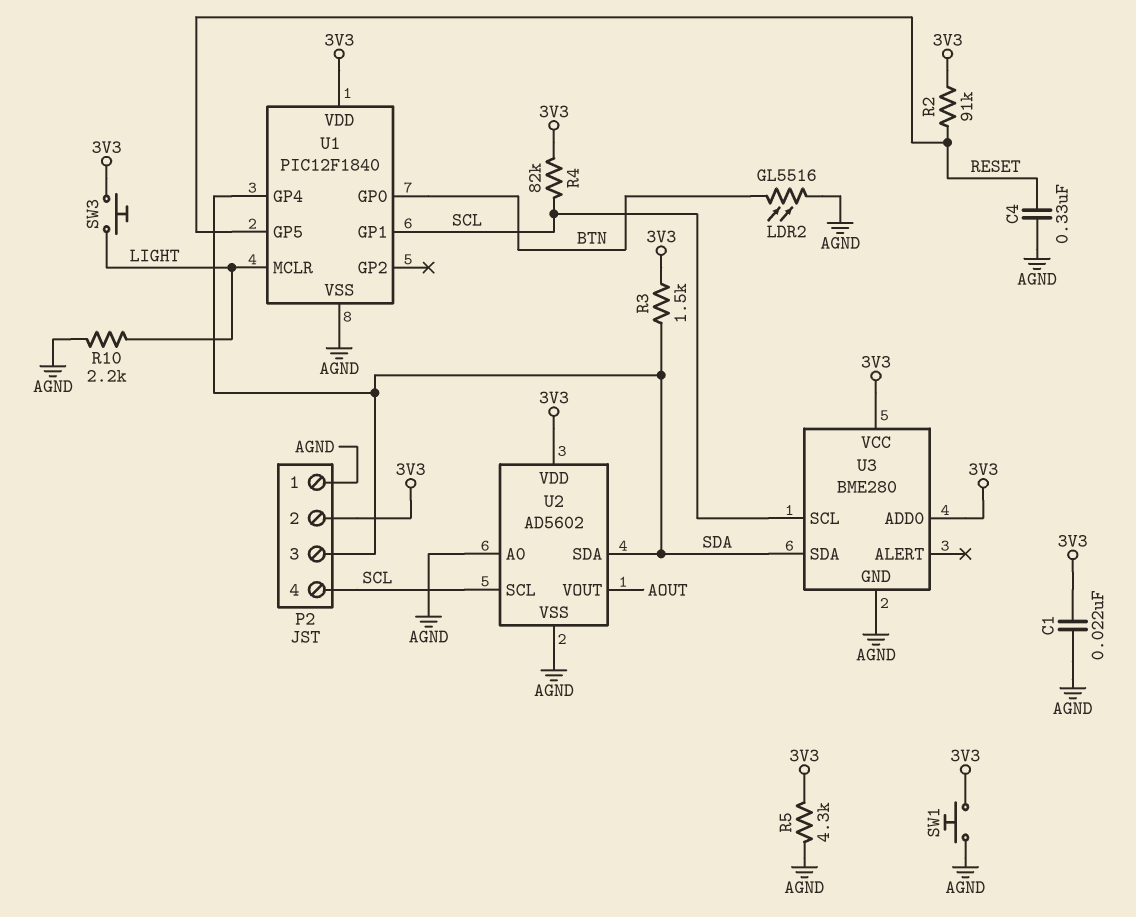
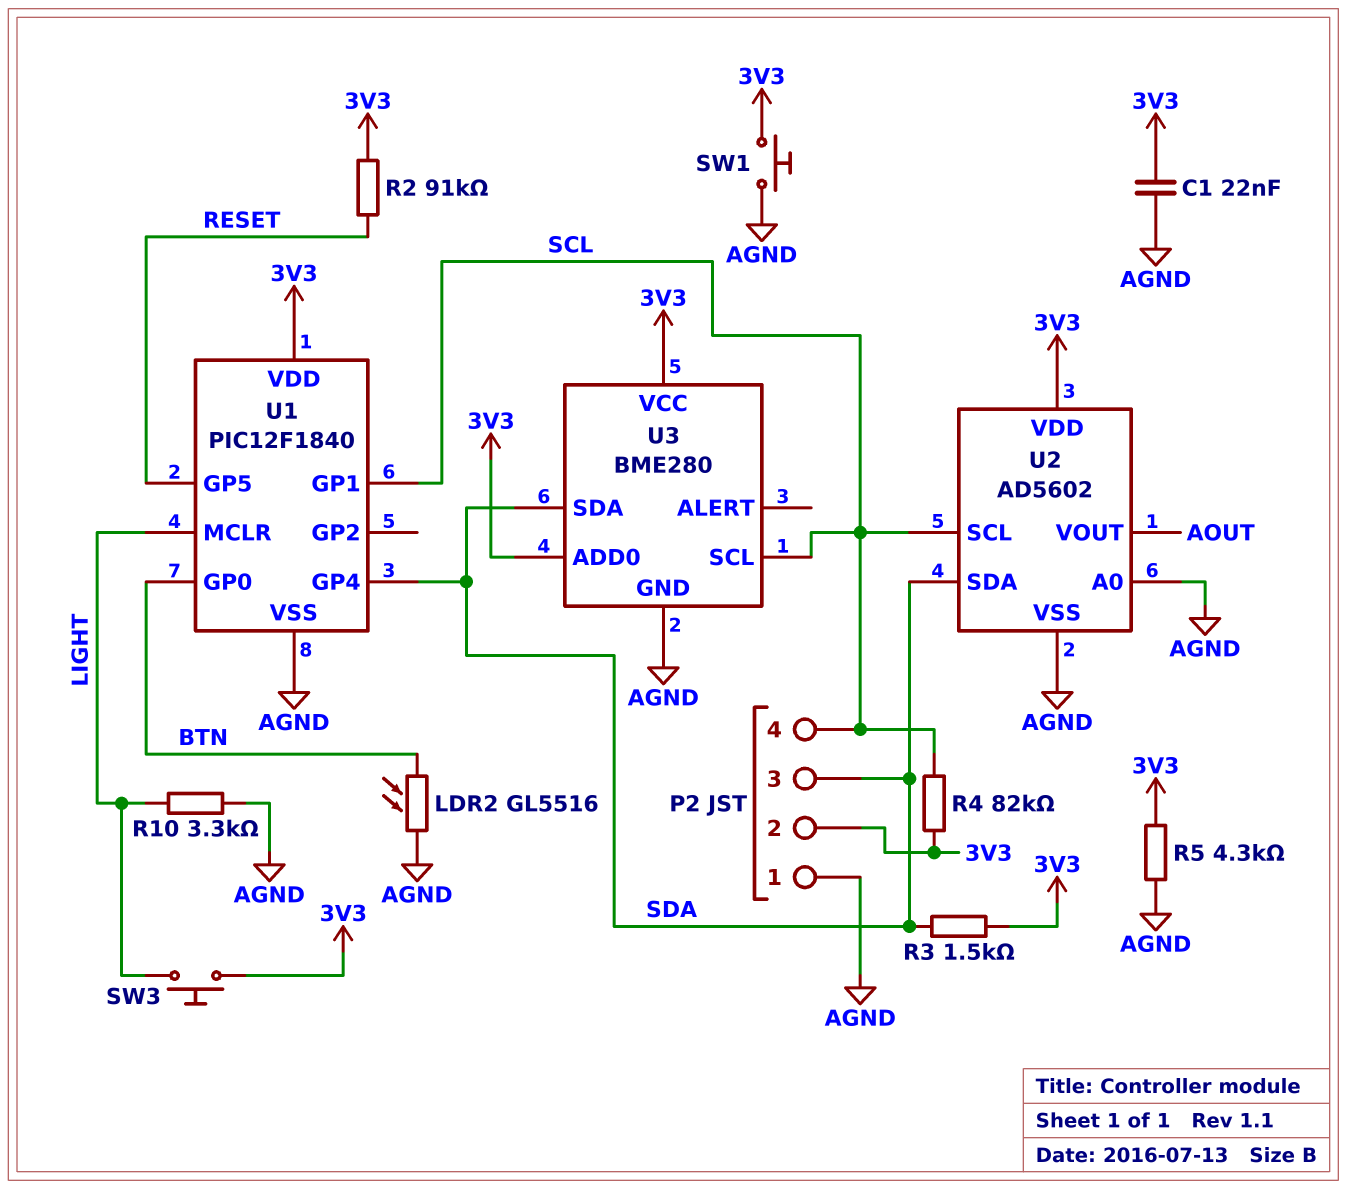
C4: 330nF (AGND, RESET) -> none
R10: 2.2k (AGND, LIGHT) -> 3.3k (AGND, LIGHT)

